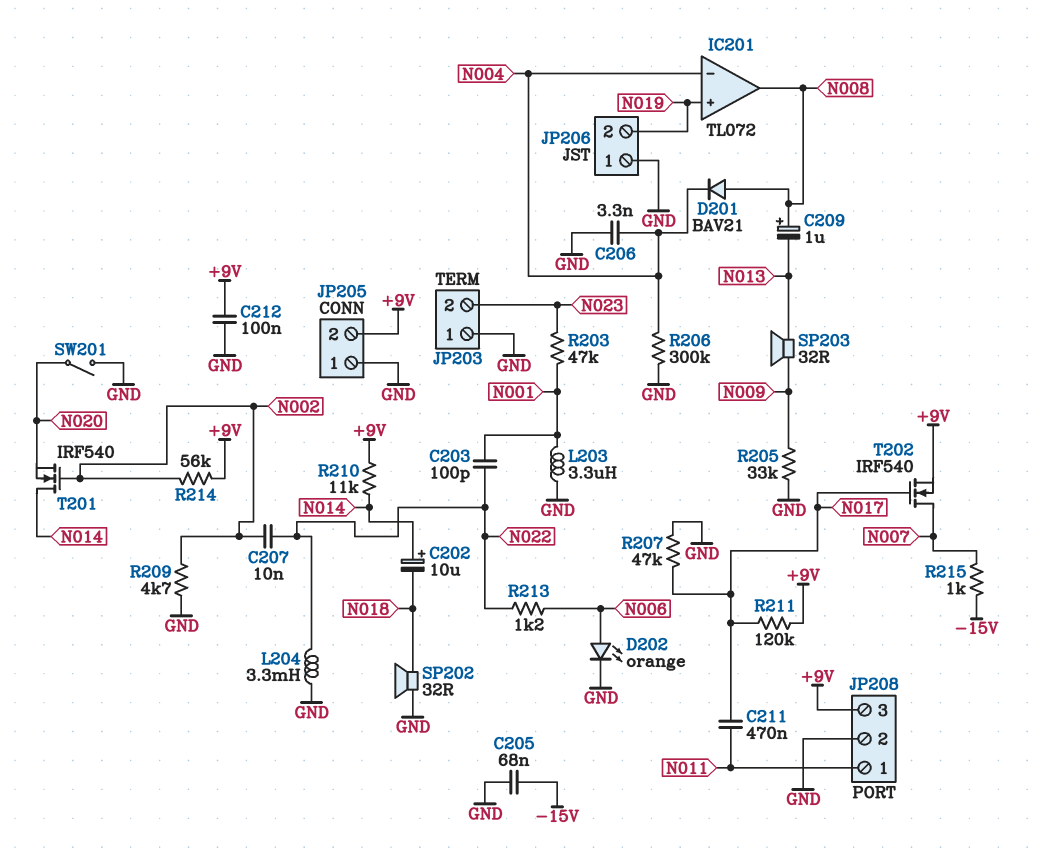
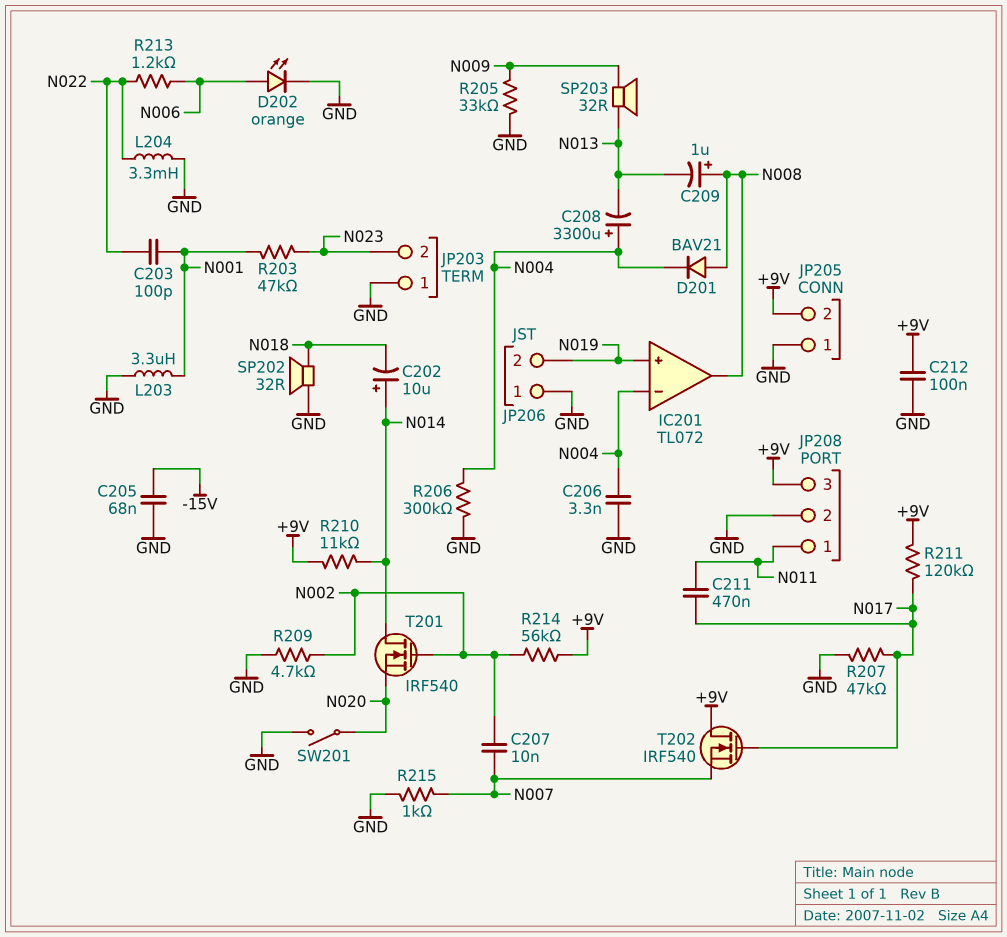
C207: 10nF (N002, N022) -> 10nF (N002, N007)
C208: none -> 3300uF (plus N004, minus N013)
R215: 1k (-15V, N007) -> 1k (GND, N007)
T202: NMOS IRF540 (G N017, D N007, S +9V) -> NMOS IRF540 (G N017, D +9V, S N007)

